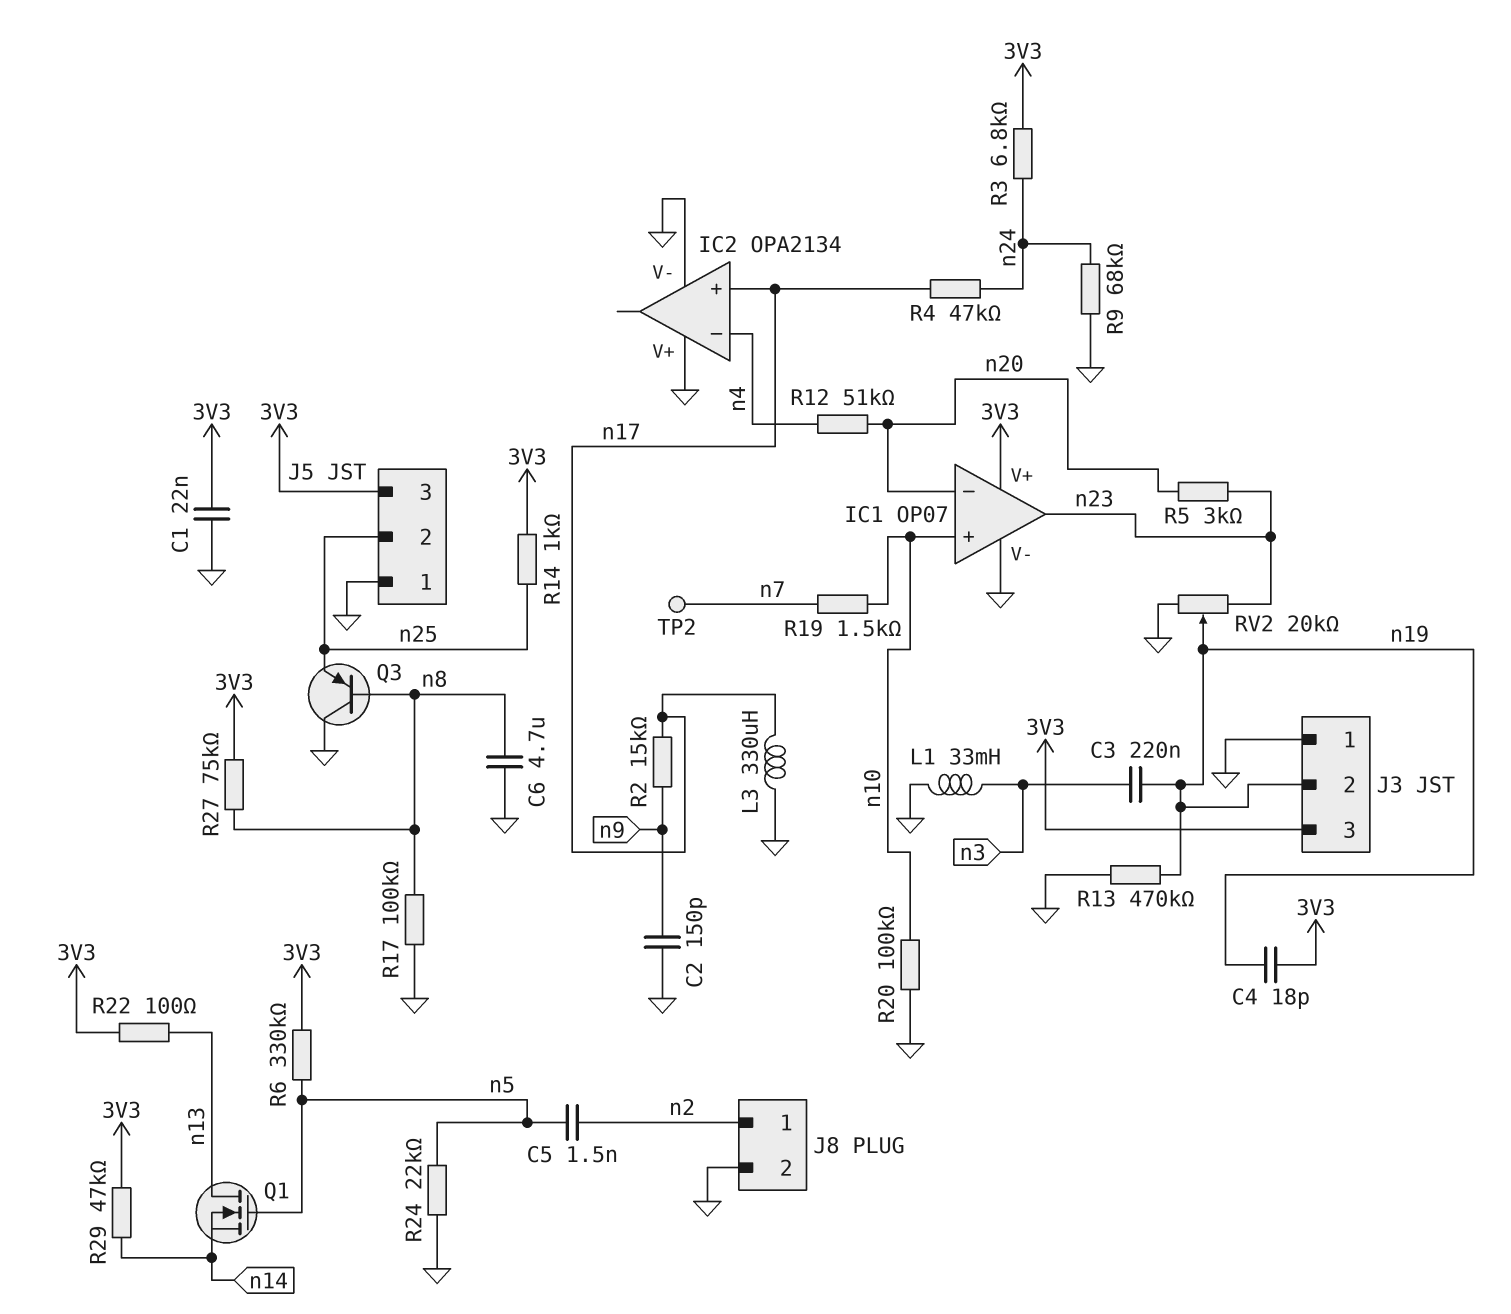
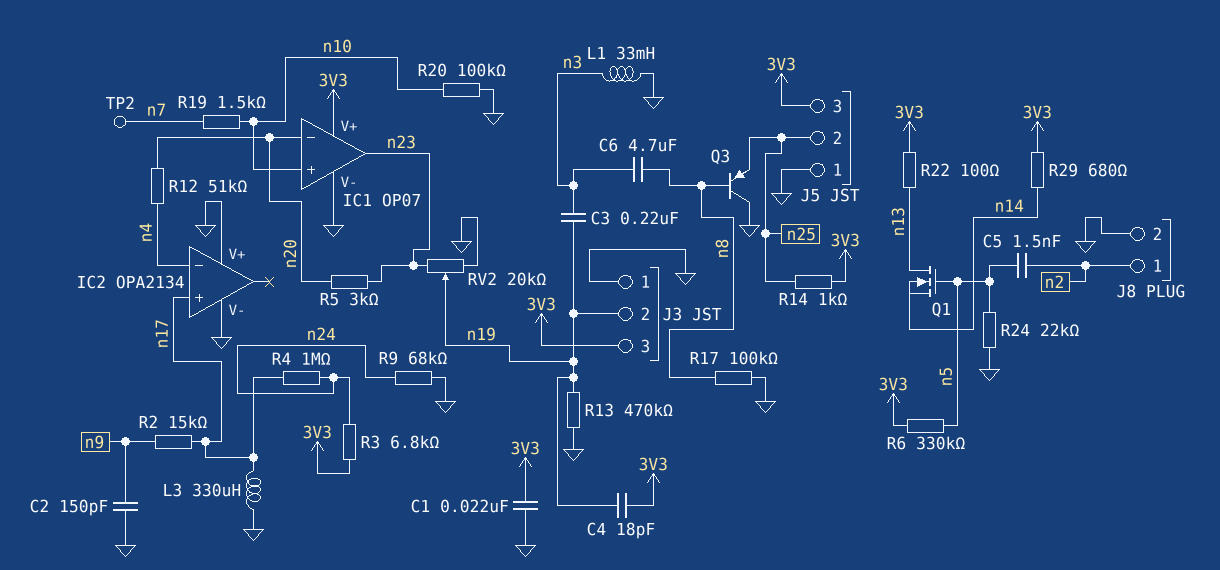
C6: 4.7uF (GND, n8) -> 4.7uF (n3, n8)
R4: 47k (n17, n24) -> 1M (n17, n24)
R27: 75k (3V3, n8) -> none
R29: 47k (3V3, n14) -> 680 (3V3, n14)

